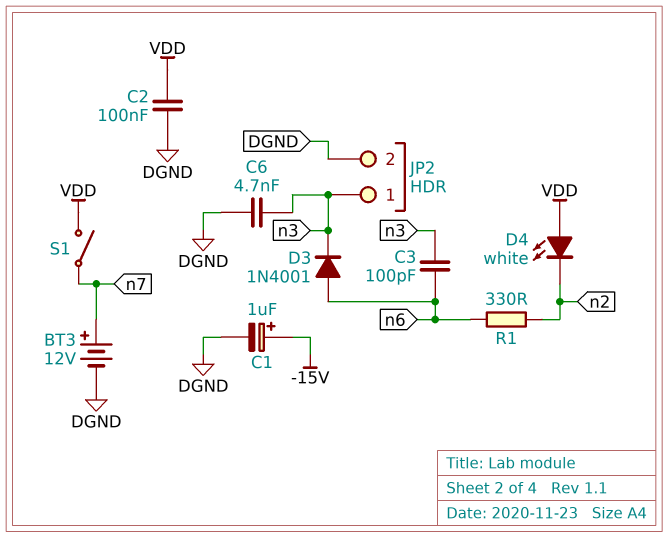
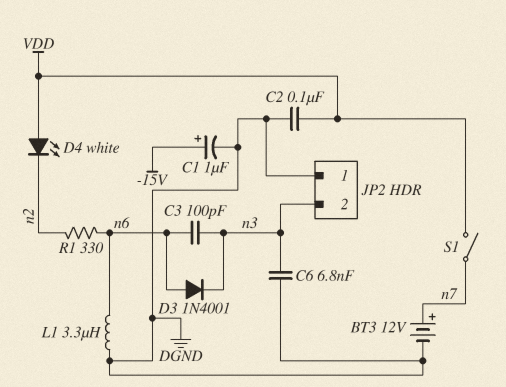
C6: 4.7nF (DGND, n3) -> 6.8nF (DGND, n3)
JP2 pin 1: n3 -> DGND
JP2 pin 2: DGND -> n3
L1: none -> 3.3uH (DGND, n6)

